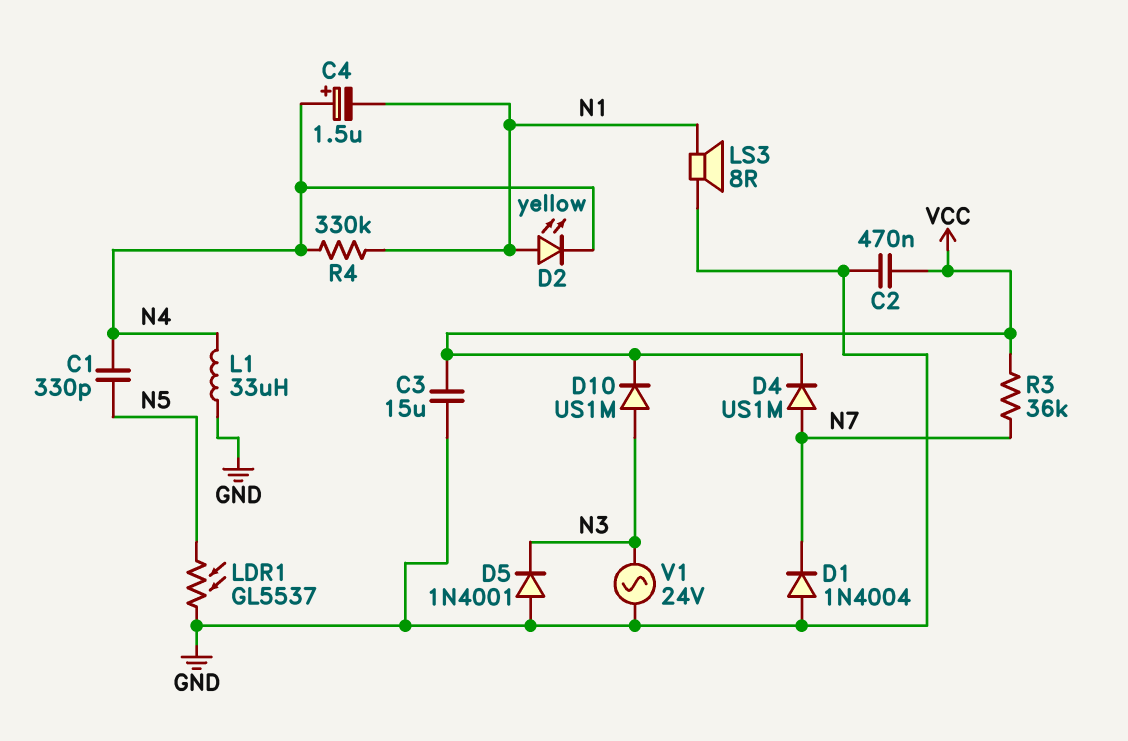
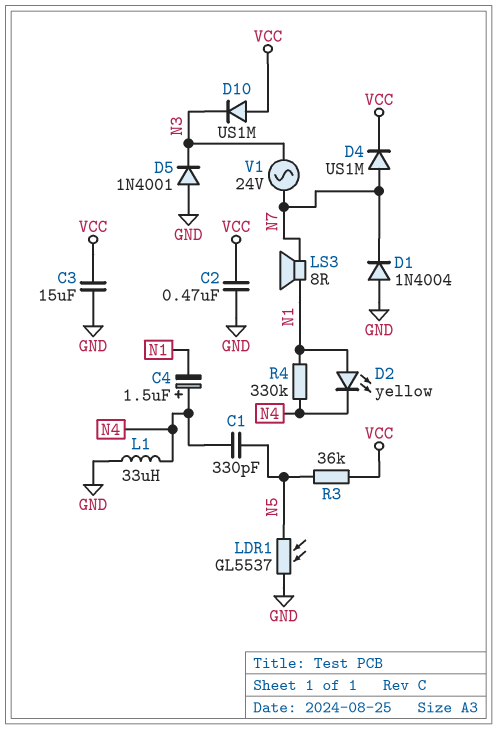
D10: diode US1M (A N3, K VCC) -> diode US1M (A VCC, K N3)
LS3: speaker 8R (GND, N1) -> speaker 8R (N1, N7)
R3: 36k (N7, VCC) -> 36k (N5, VCC)
V1: AC 24V (GND, N3) -> AC 24V (N3, N7)

